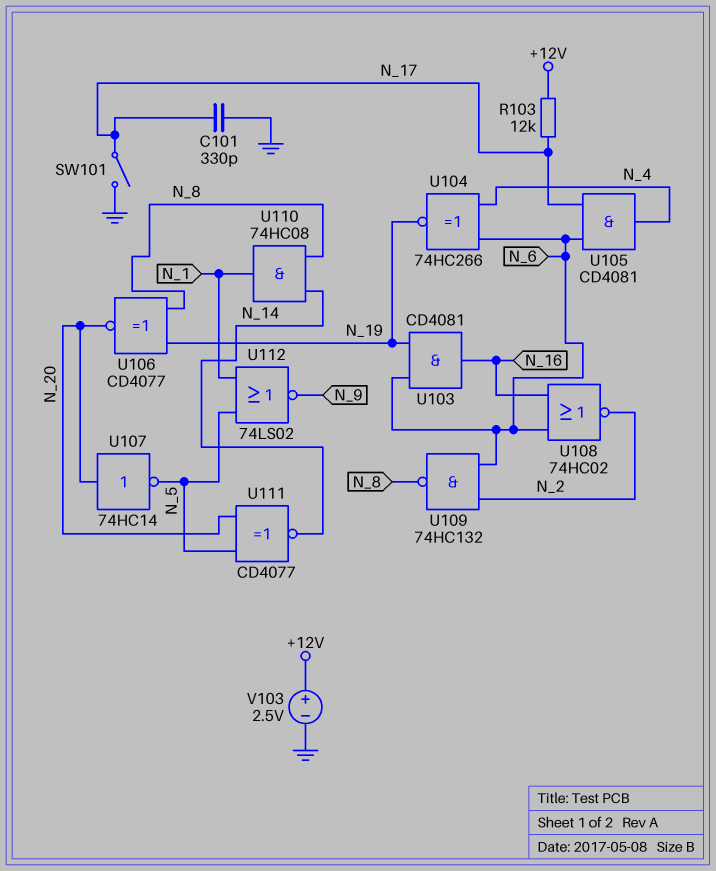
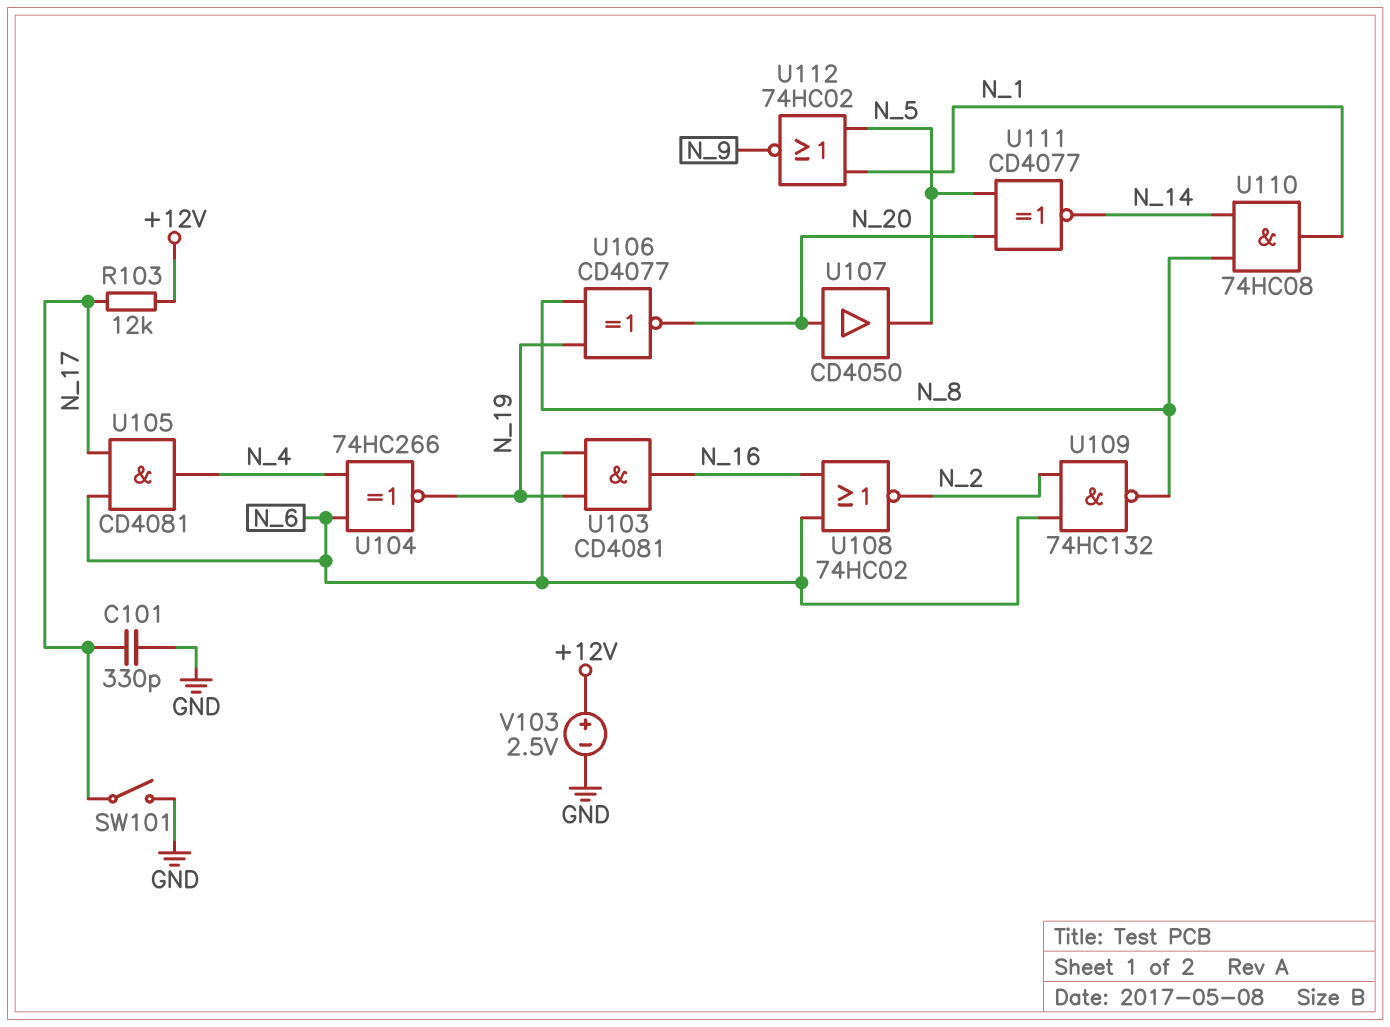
U107: NOT 74HC14 (in N_20, out N_5) -> buffer CD4050 (in N_20, out N_5)
U112: NOR 74LS02 (in N_1, in N_5, out N_9) -> NOR 74HC02 (in N_1, in N_5, out N_9)

